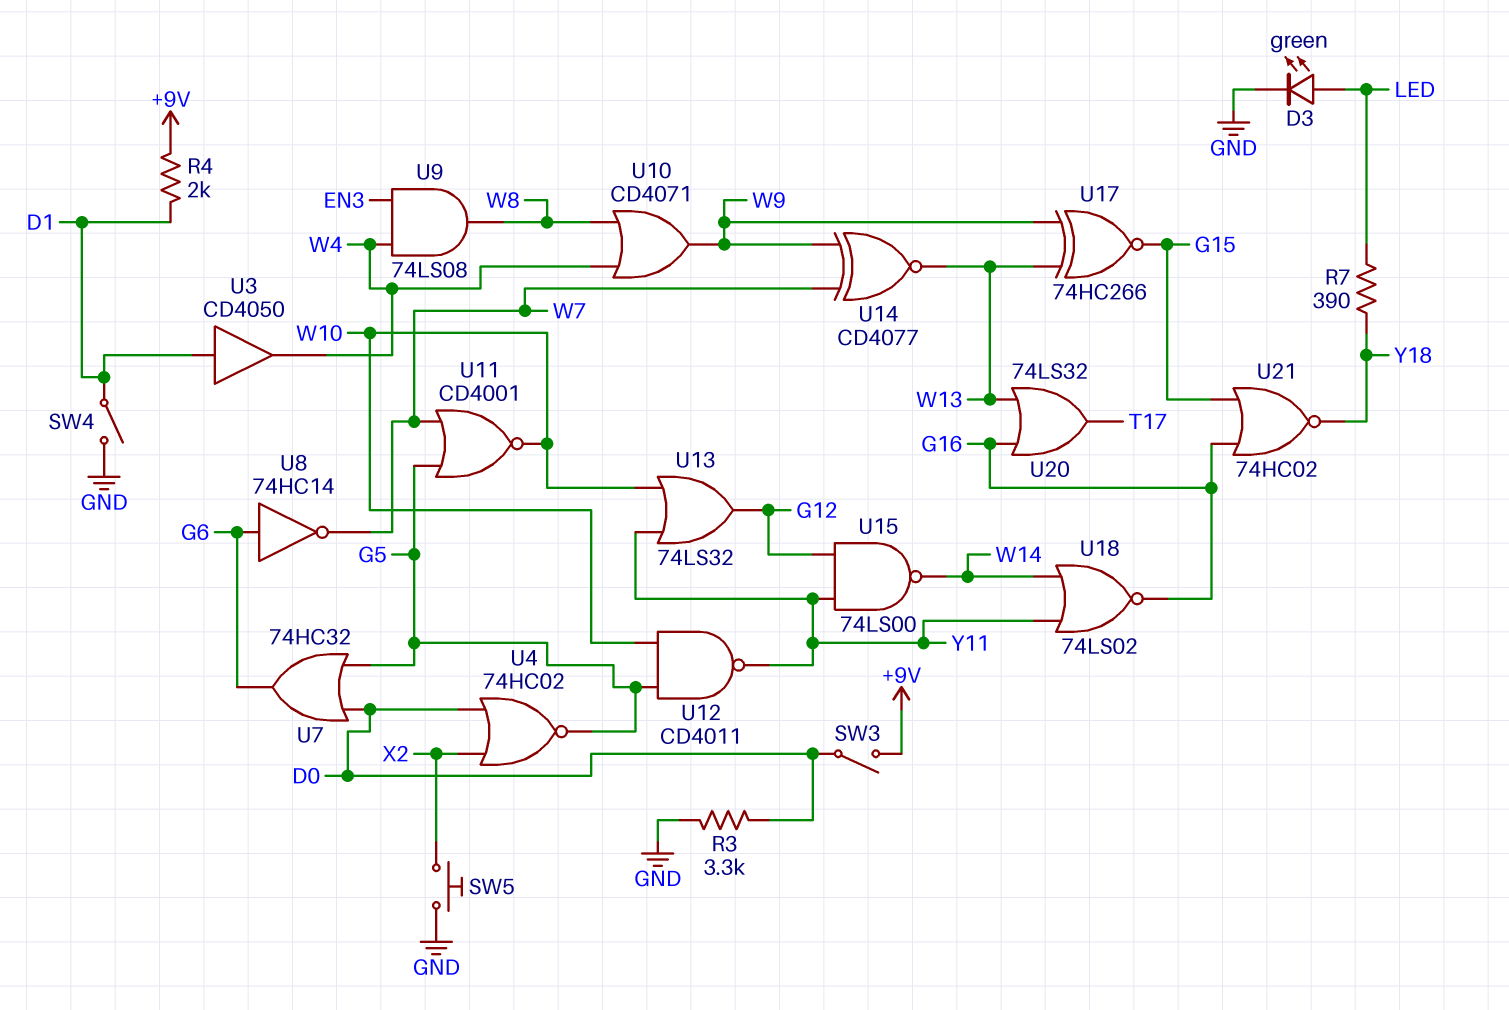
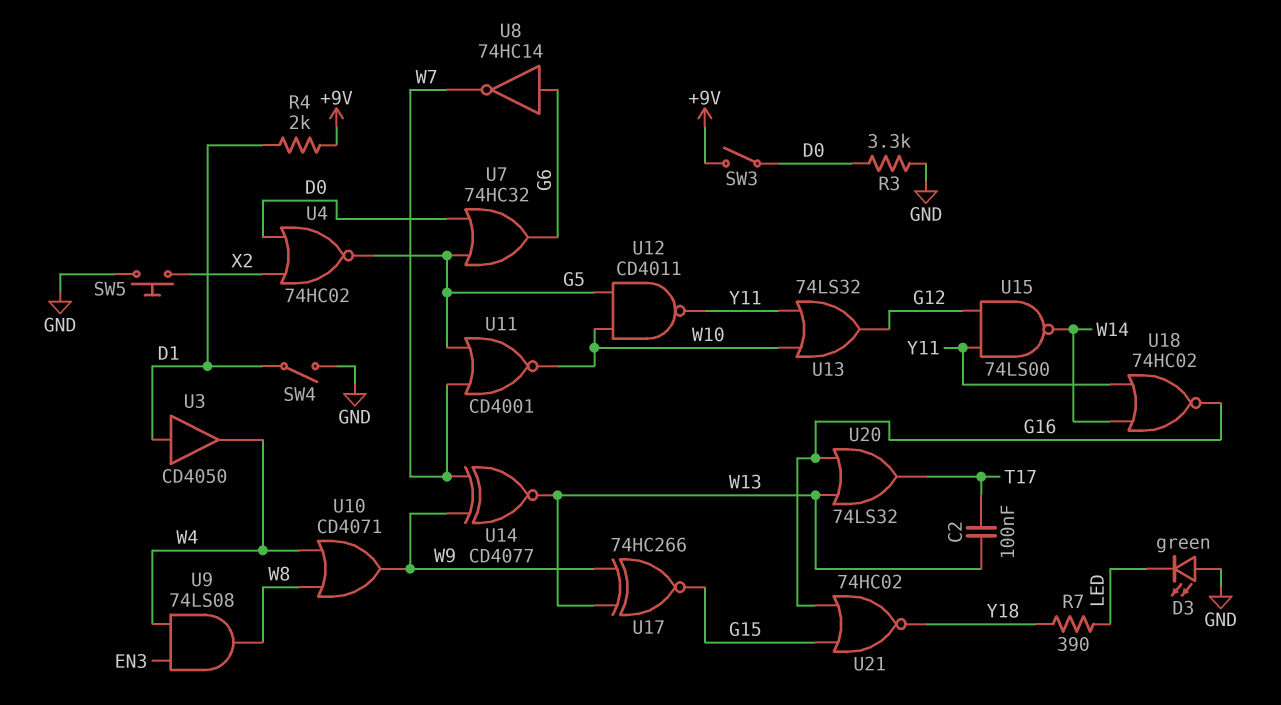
C2: none -> 100nF (T17, W13)
D3: LED green (A LED, K GND) -> LED green (A GND, K LED)
U18: NOR 74LS02 (in W14, in Y11, out G16) -> NOR 74HC02 (in W14, in Y11, out G16)

